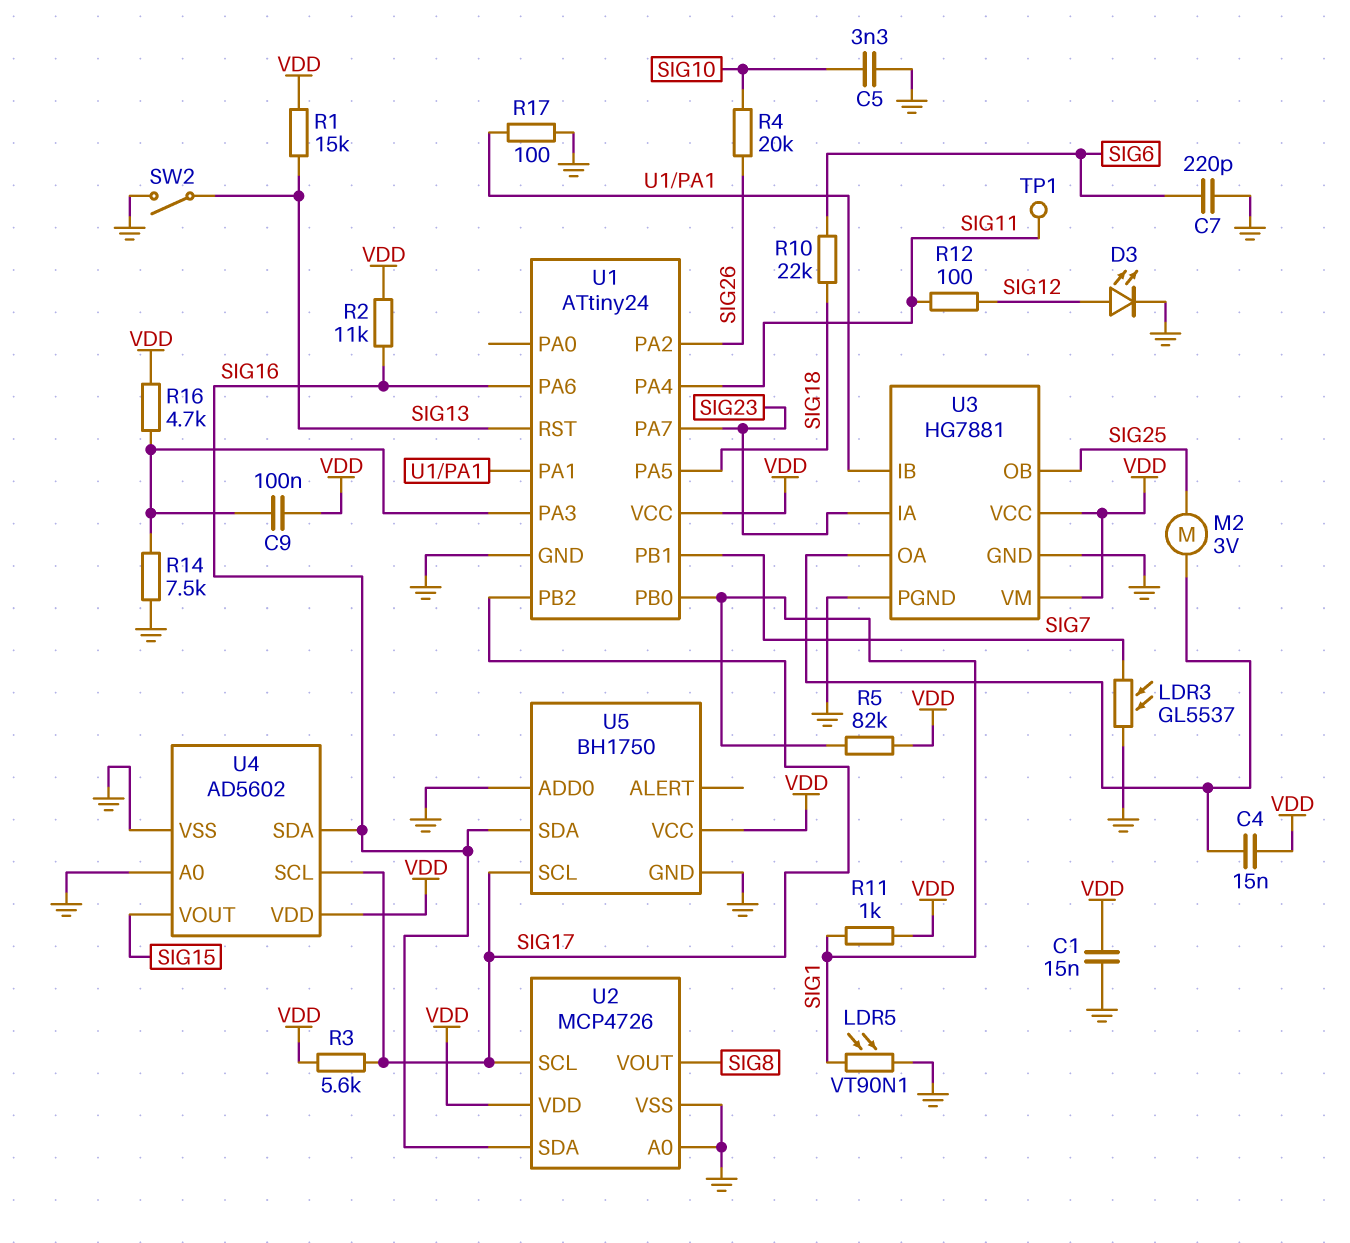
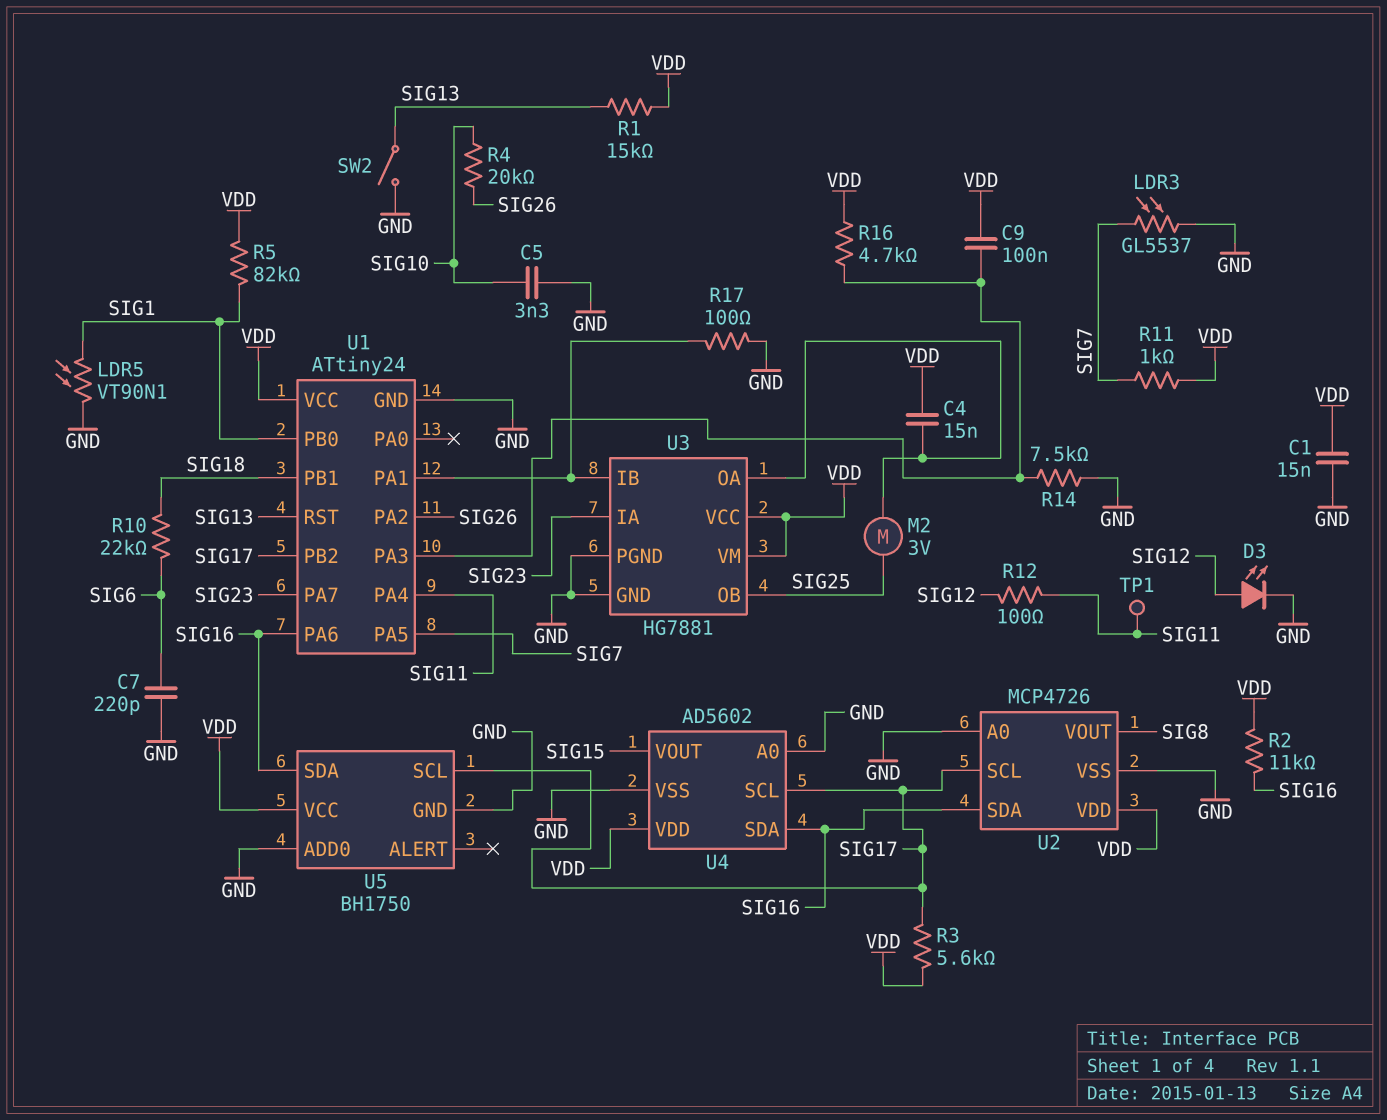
R11: 1k (SIG1, VDD) -> 1k (SIG7, VDD)
U1 pin PA5: SIG18 -> SIG7
U1 pin PB1: SIG7 -> SIG18

